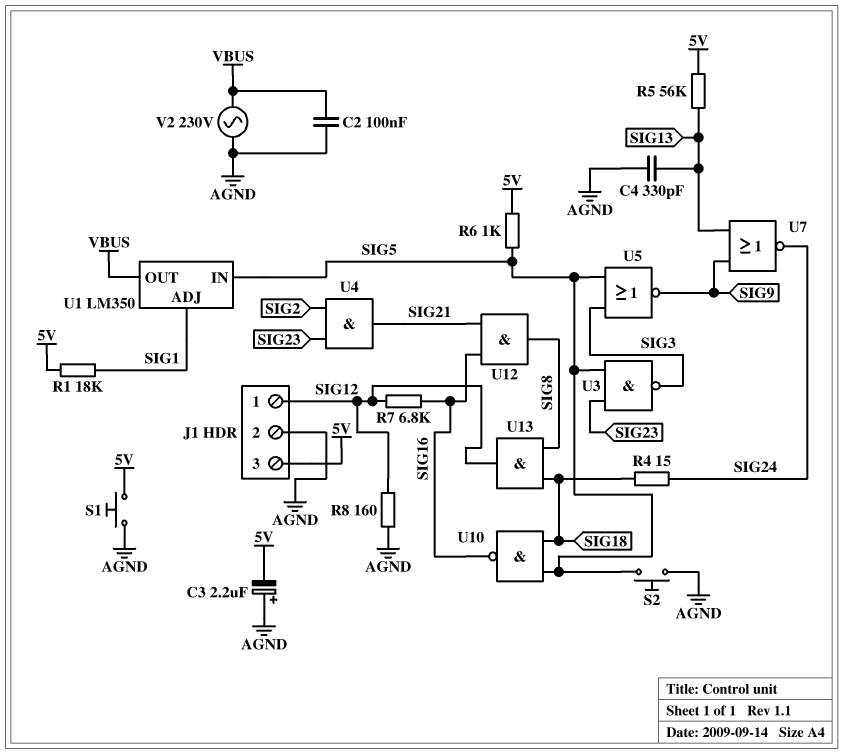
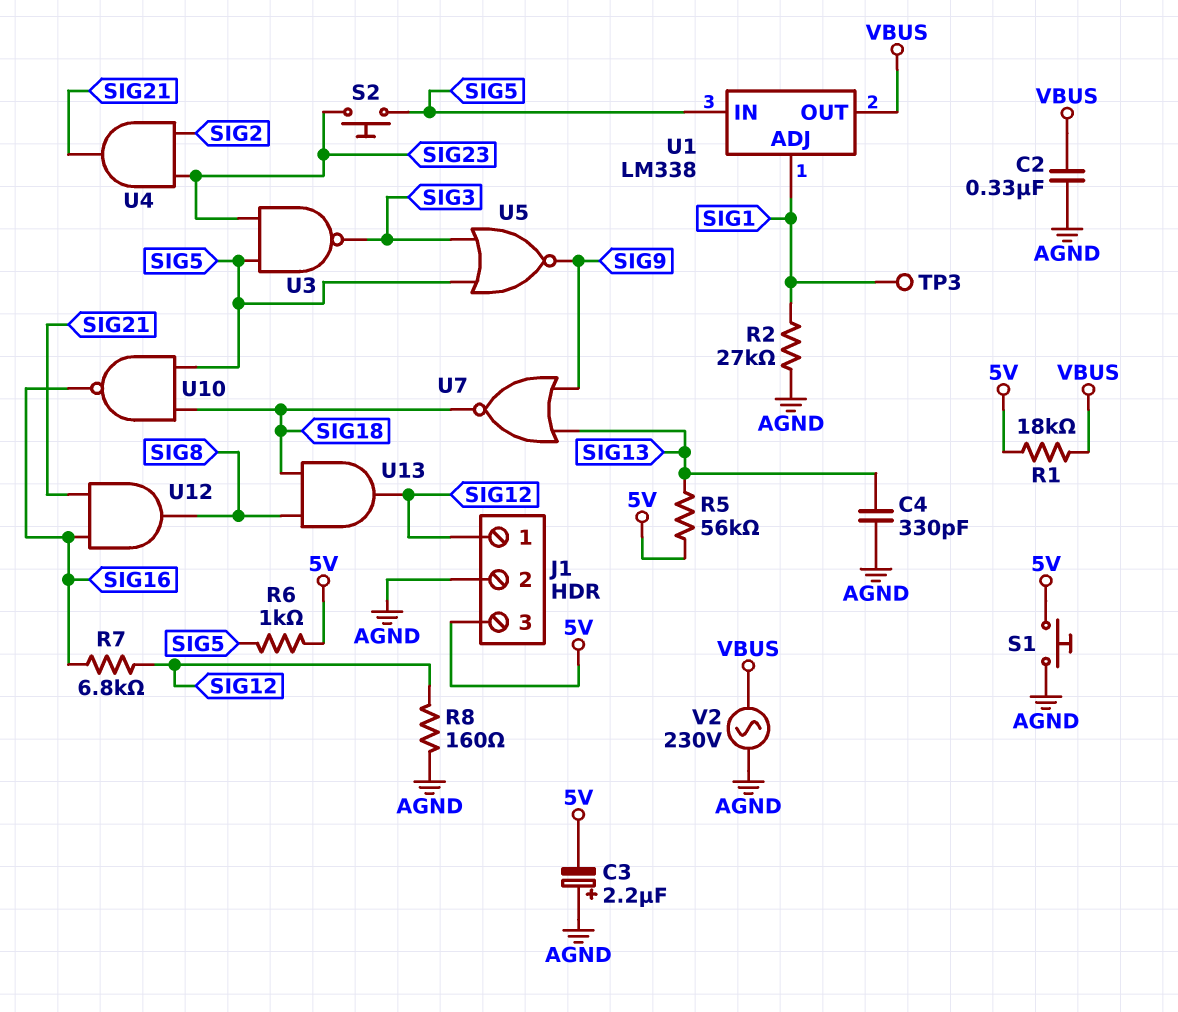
C2: 100nF (AGND, VBUS) -> 330nF (AGND, VBUS)
R1: 18k (5V, SIG1) -> 18k (5V, VBUS)
R2: none -> 27k (AGND, SIG1)
R4: 15 (SIG18, SIG24) -> none
S2: button (AGND, SIG5) -> button (SIG5, SIG23)
TP3: none -> test point (SIG1)
U1: LM350 -> LM338
U7: NOR (in SIG9, in SIG13, out SIG24) -> NOR (in SIG9, in SIG13, out SIG18)

